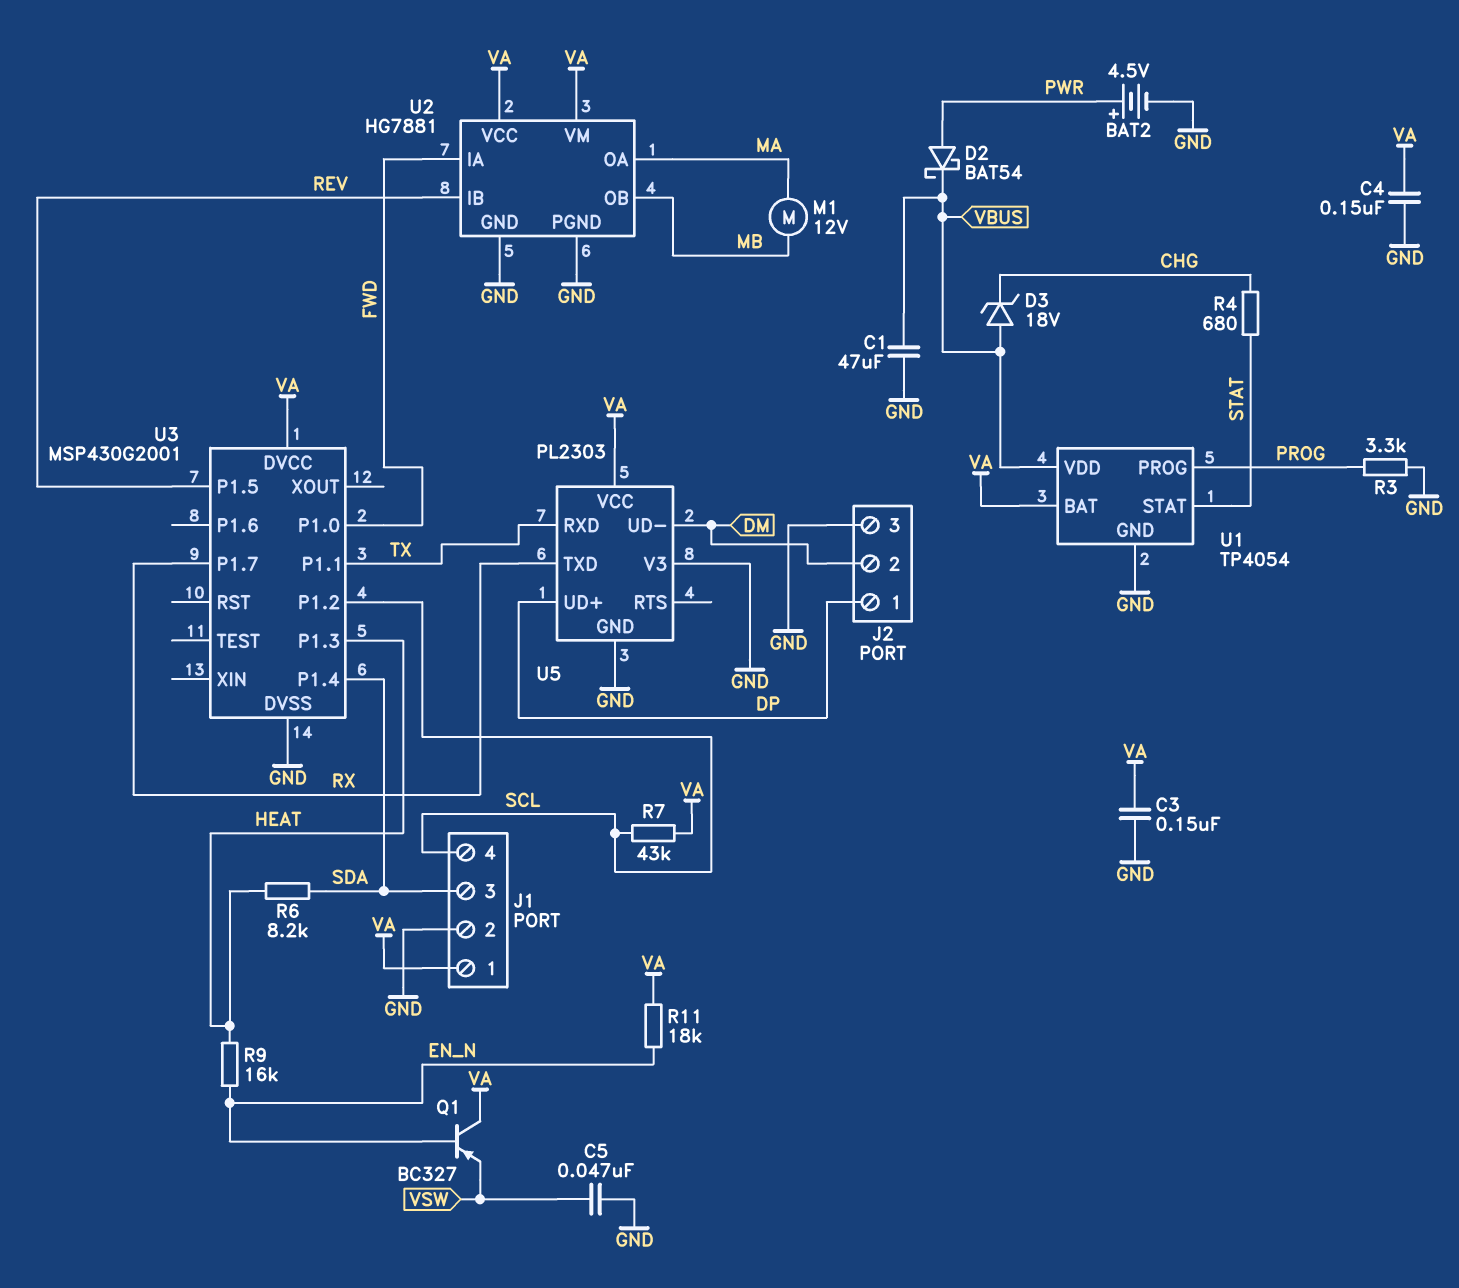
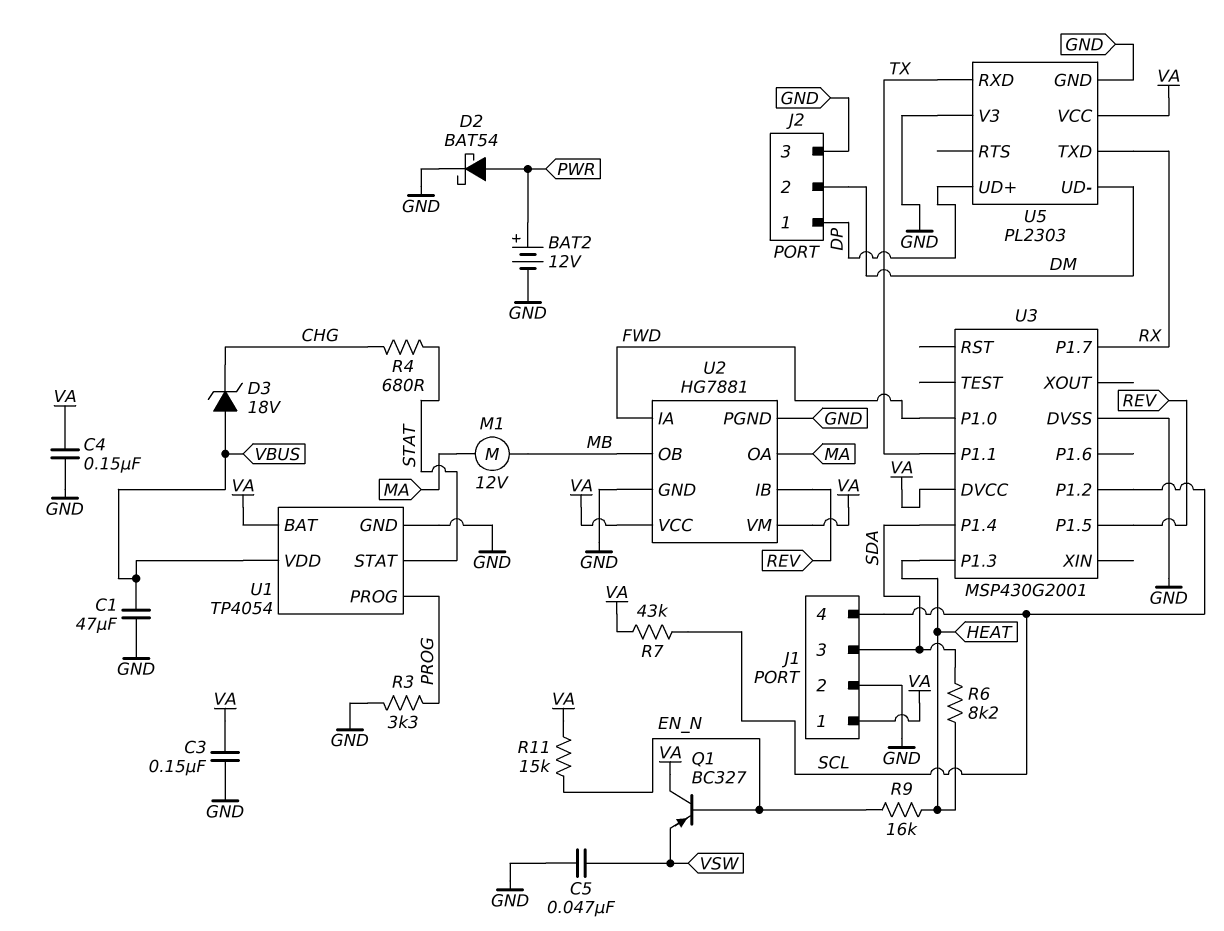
BAT2: 4.5V (plus PWR, minus GND) -> 12V (plus PWR, minus GND)
D2: schottky BAT54 (A PWR, K VBUS) -> schottky BAT54 (A PWR, K GND)
R11: 18k (EN_N, VA) -> 15k (EN_N, VA)

